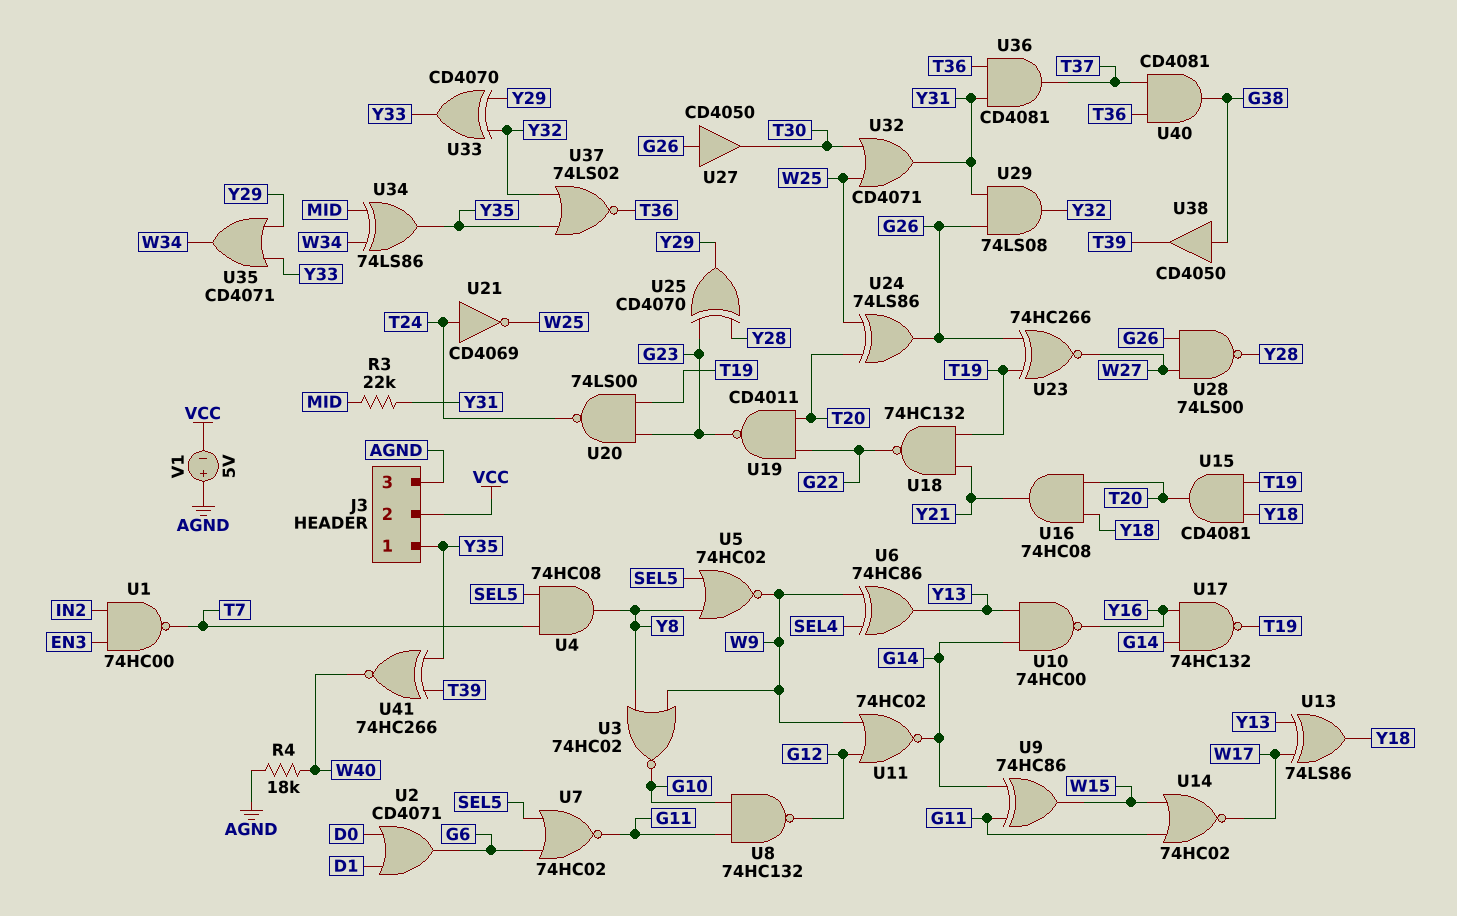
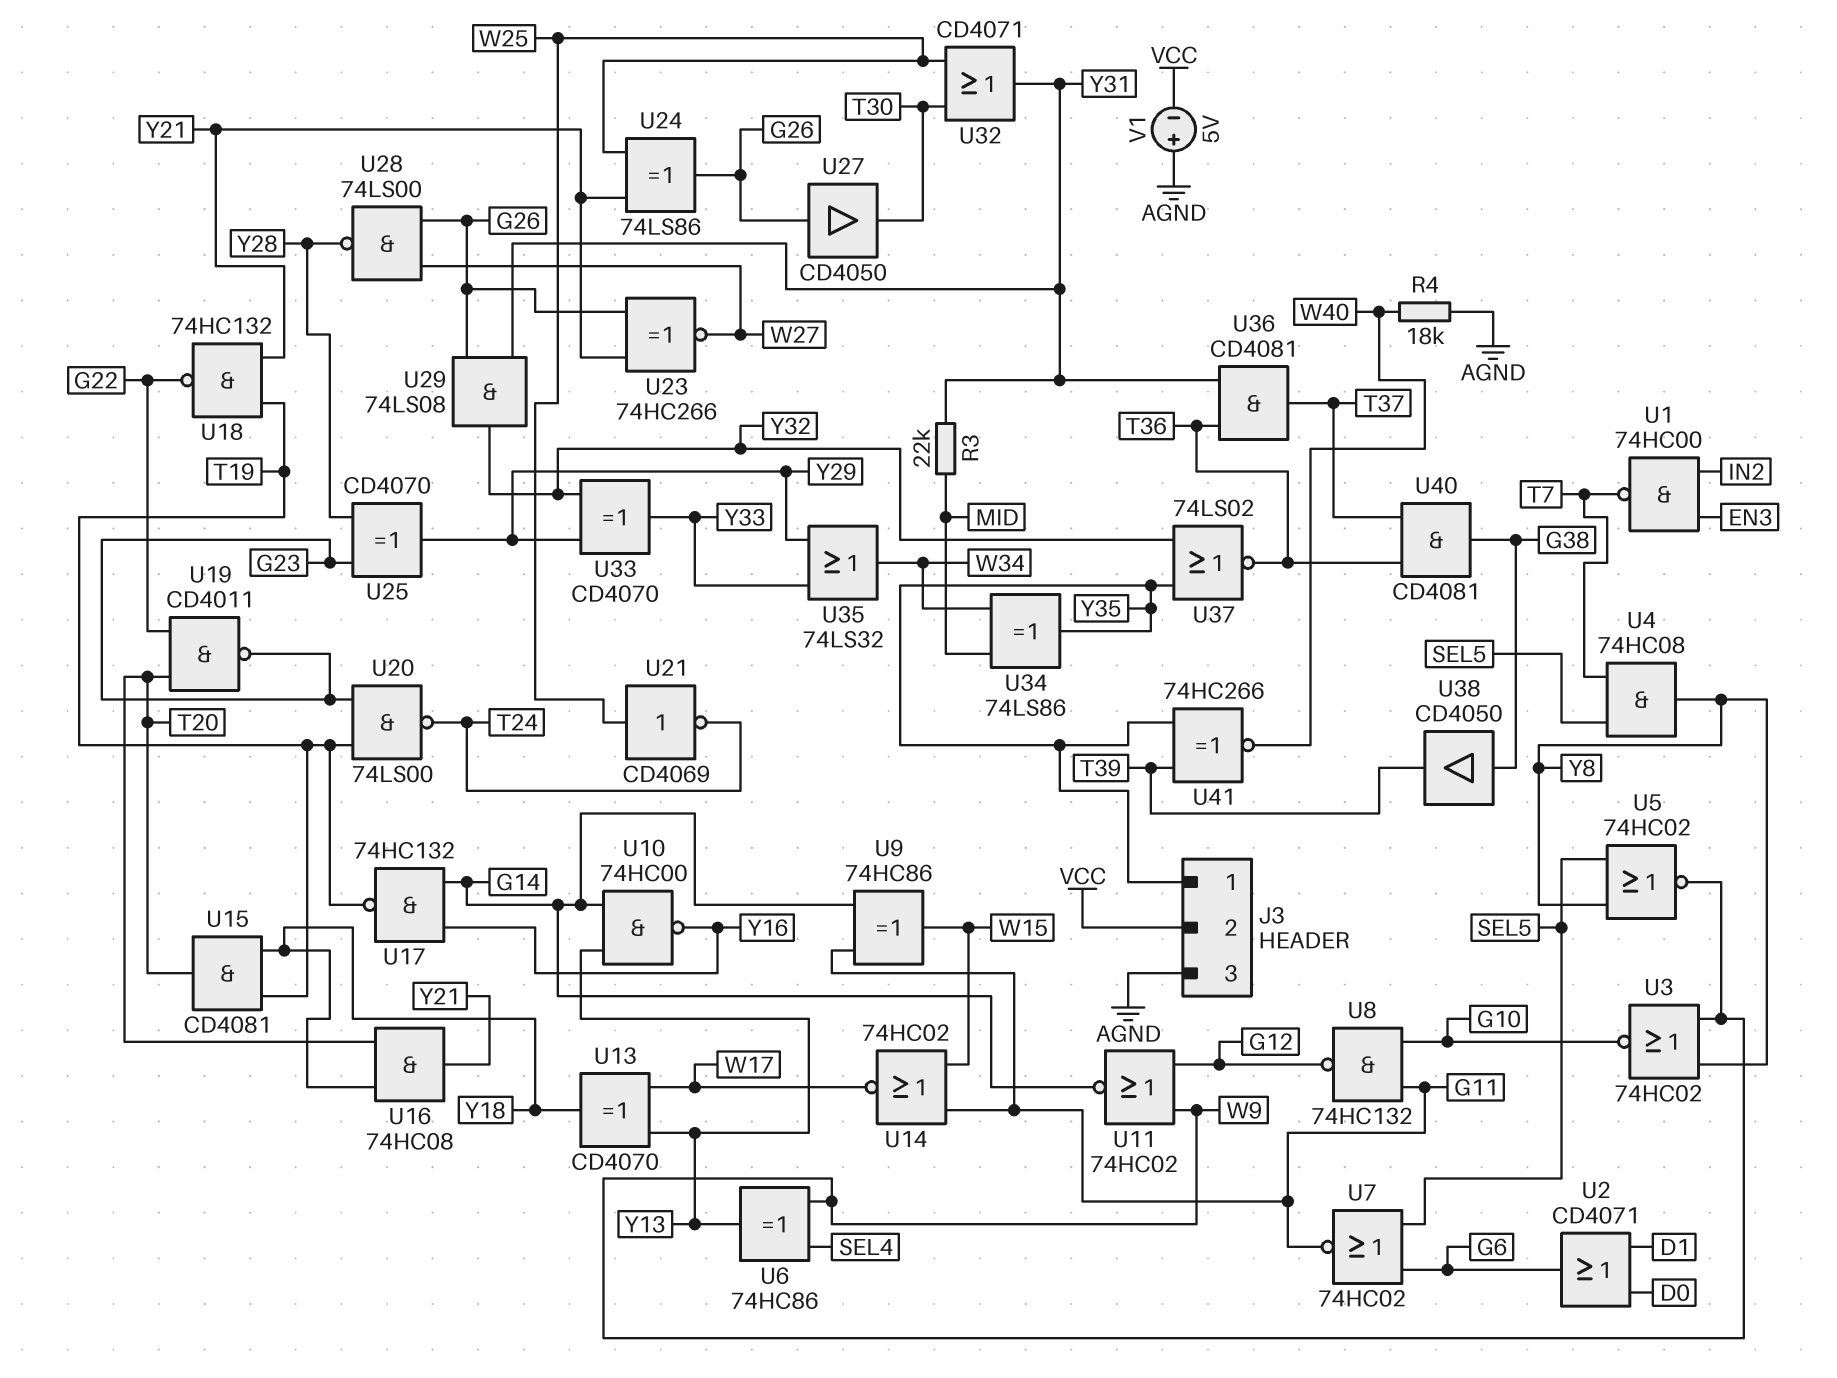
U13: XOR 74LS86 (in W17, in Y13, out Y18) -> XOR CD4070 (in W17, in Y13, out Y18)
U21: NOT CD4069 (in T24, out W25) -> NOT CD4069 (in W25, out T24)
U23: XNOR 74HC266 (in G26, in T19, out W27) -> XNOR 74HC266 (in G26, in Y21, out W27)
U24: XOR 74LS86 (in T20, in W25, out G26) -> XOR 74LS86 (in W25, in Y21, out G26)
U35: OR CD4071 (in Y29, in Y33, out W34) -> OR 74LS32 (in Y29, in Y33, out W34)

